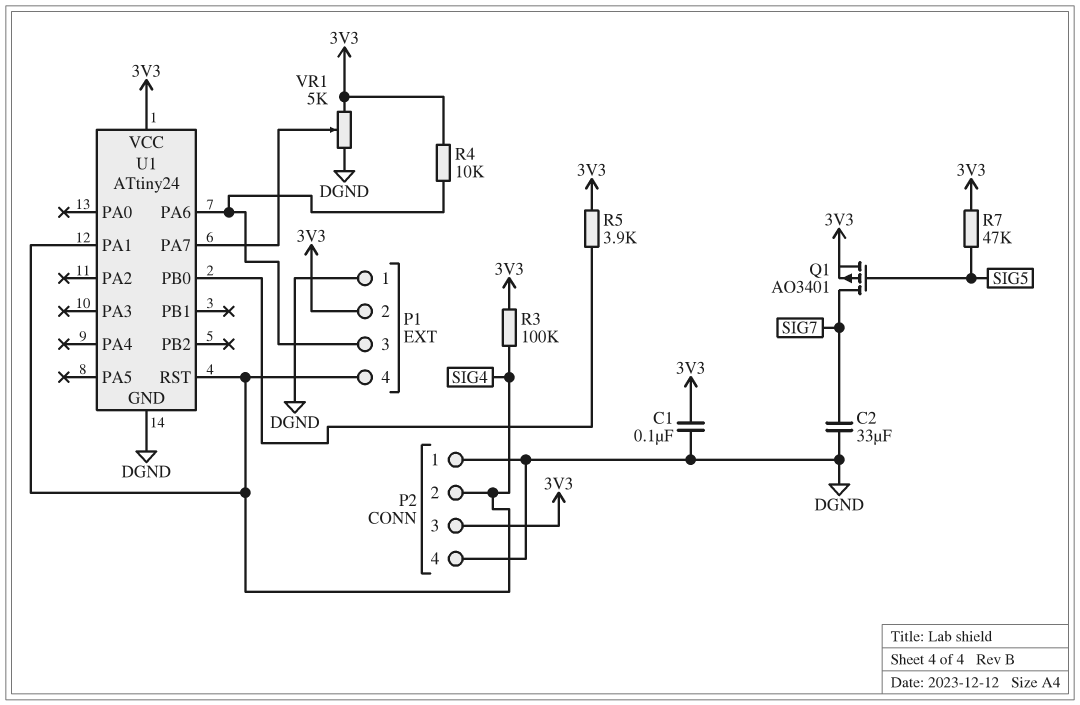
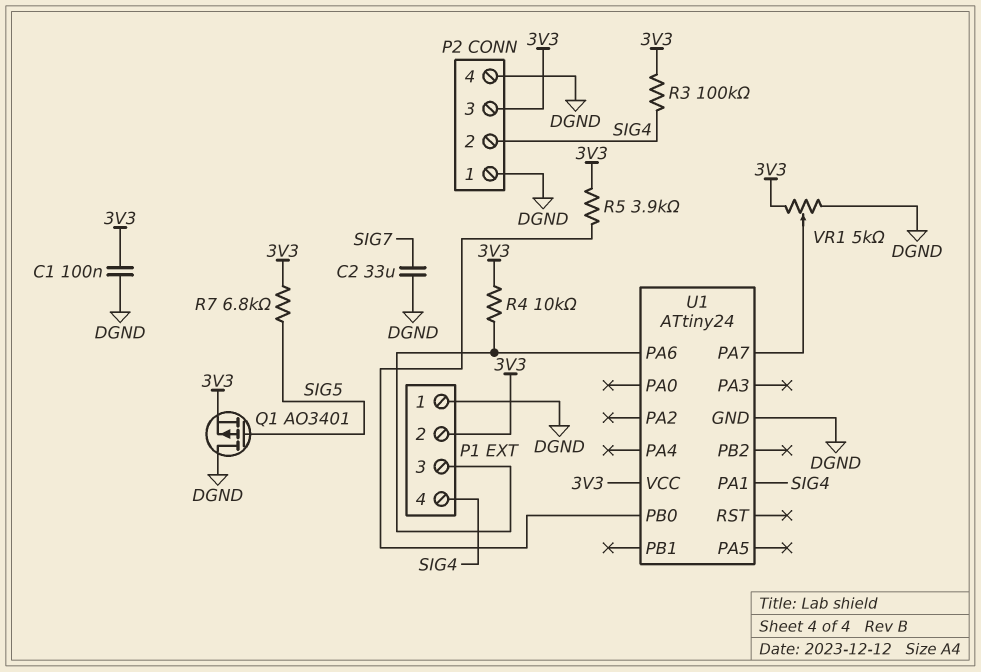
Q1: PMOS AO3401 (G SIG5, D SIG7, S 3V3) -> PMOS AO3401 (G SIG5, D DGND, S 3V3)
R7: 47k (3V3, SIG5) -> 6.8k (3V3, SIG5)
U1 pin RST: SIG4 -> none

